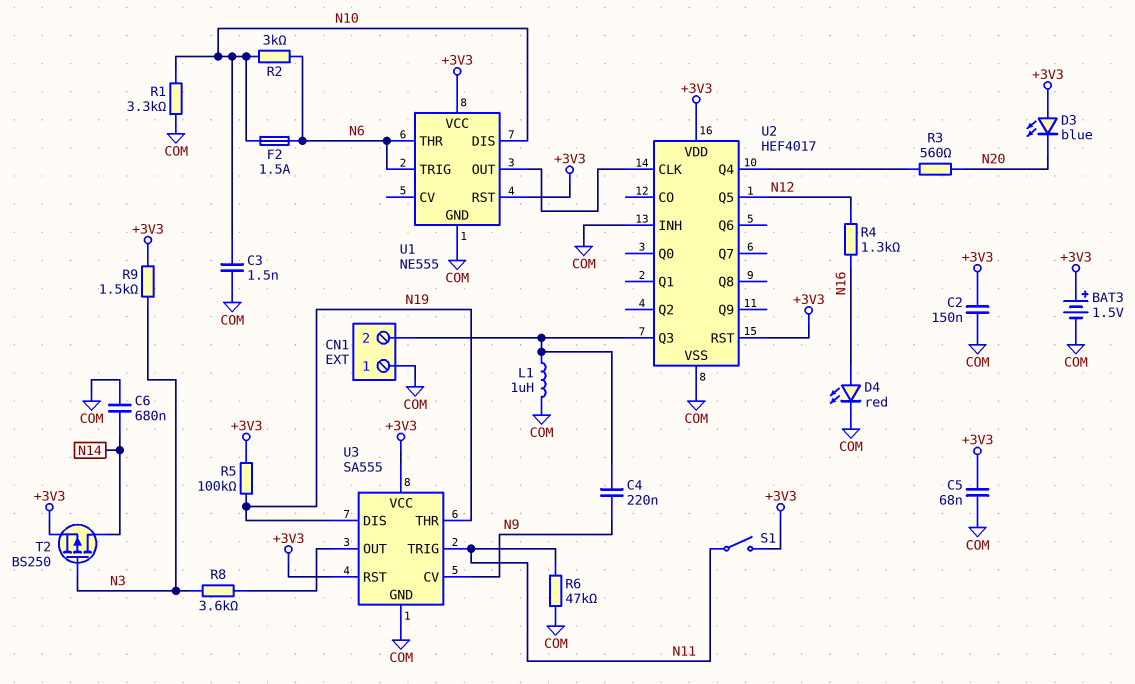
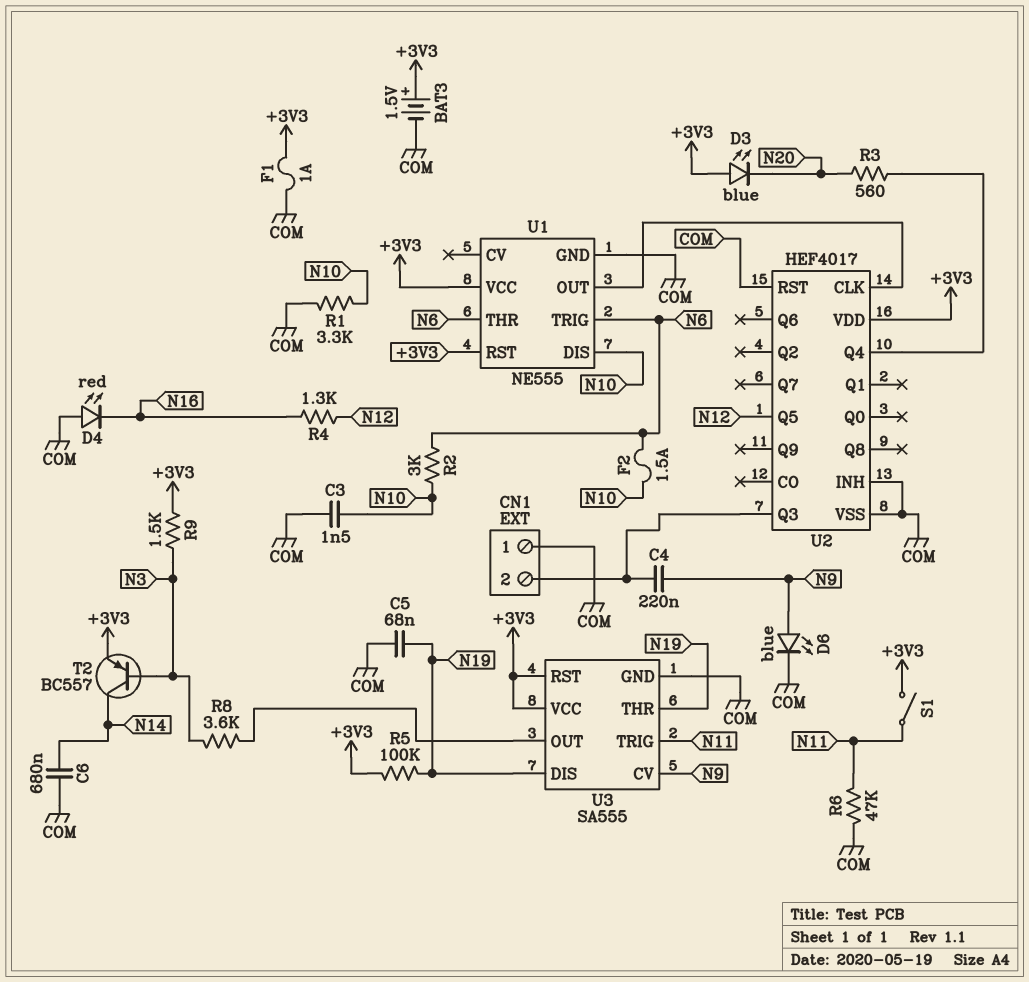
C2: 150nF (+3V3, COM) -> none
C5: 68nF (+3V3, COM) -> 68nF (COM, N19)
D4: LED red (A N16, K COM) -> LED red (A COM, K N16)
D6: none -> LED blue (A N9, K COM)
F1: none -> 1A (+3V3, COM)
L1: 1uH (CN1/2, COM) -> none
T2: PMOS BS250 (G N3, D N14, S +3V3) -> PNP BC557 (B N3, C N14, E +3V3)
U2 pin RST: +3V3 -> COM

